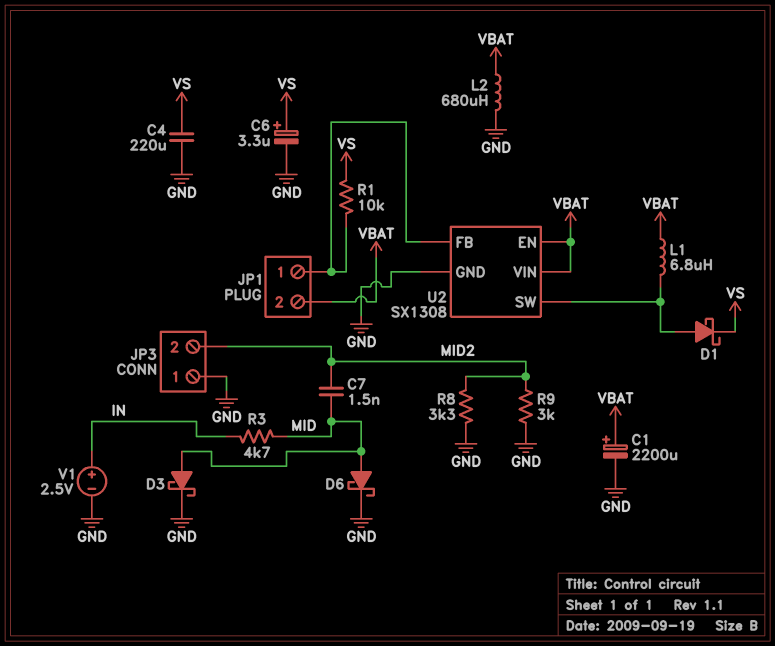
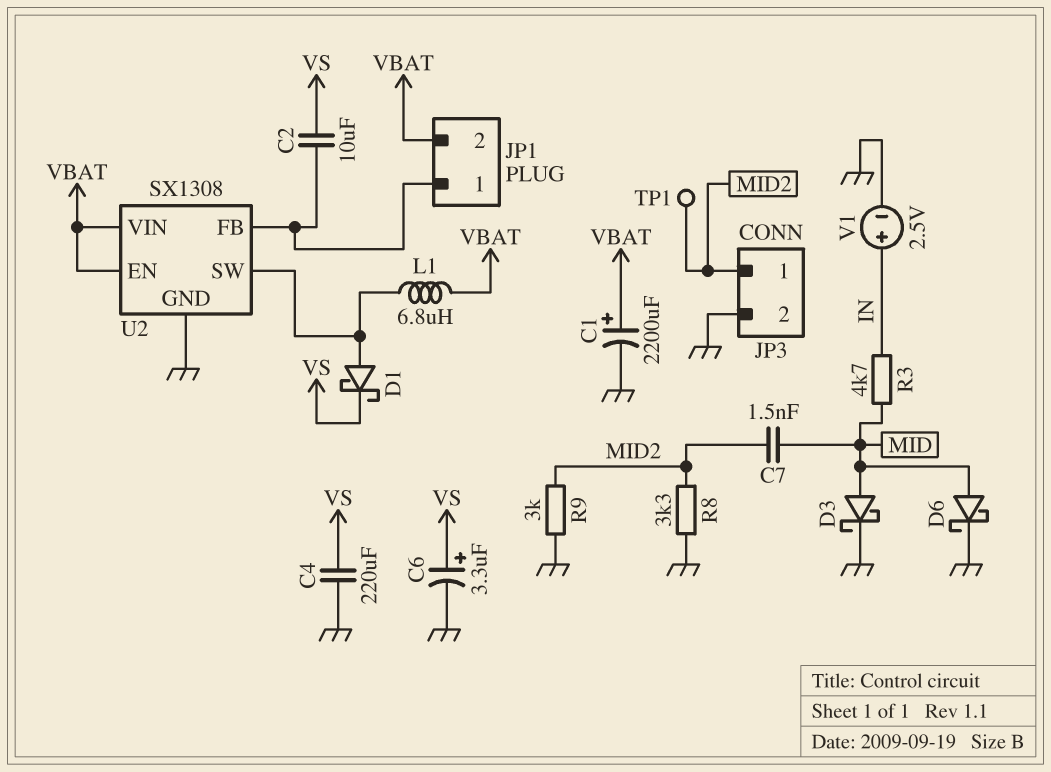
C2: none -> 10uF (JP1/1, VS)
JP3 pin 1: GND -> MID2
JP3 pin 2: MID2 -> GND
L2: 680uH (GND, VBAT) -> none
R1: 10k (JP1/1, VS) -> none
TP1: none -> test point (MID2)

